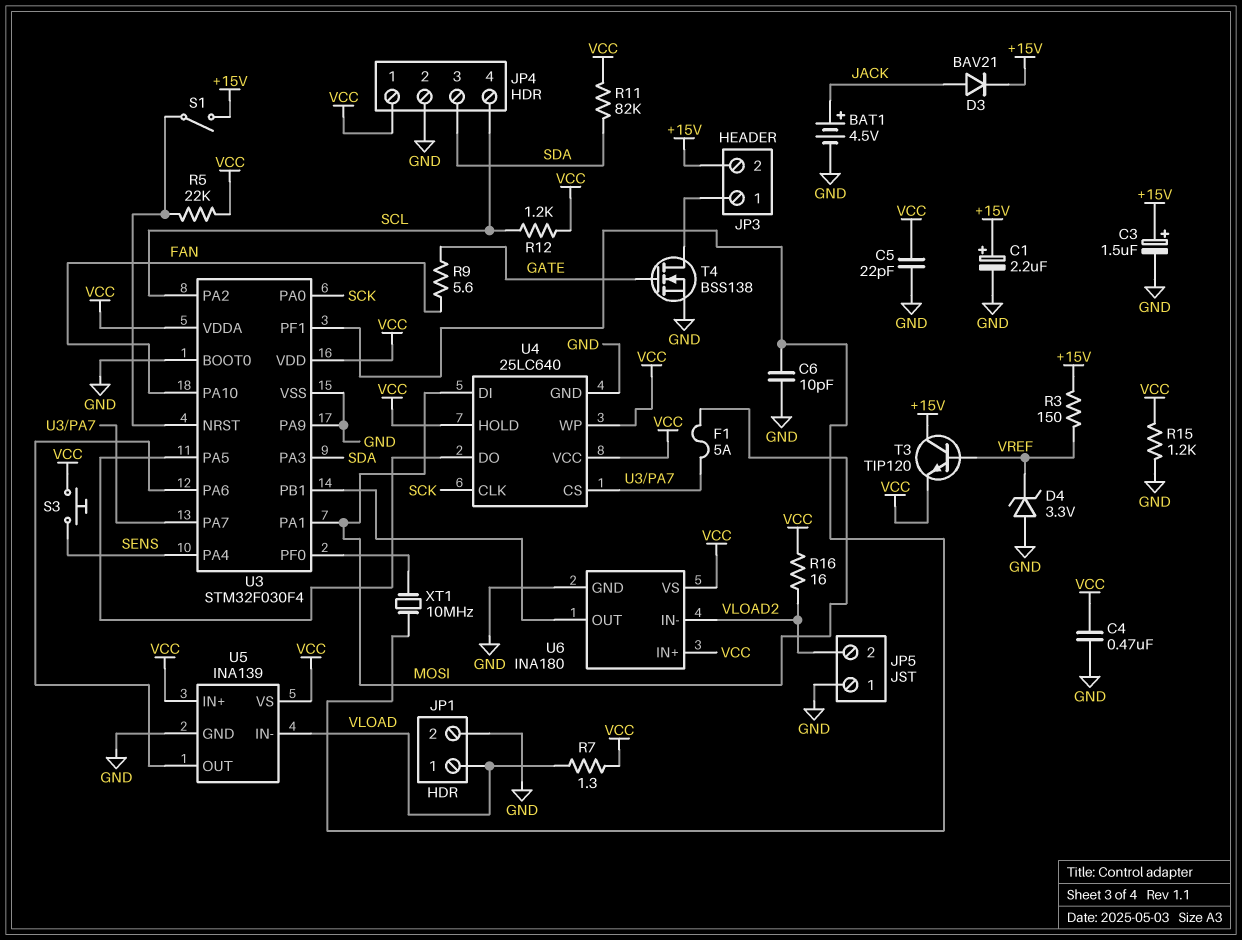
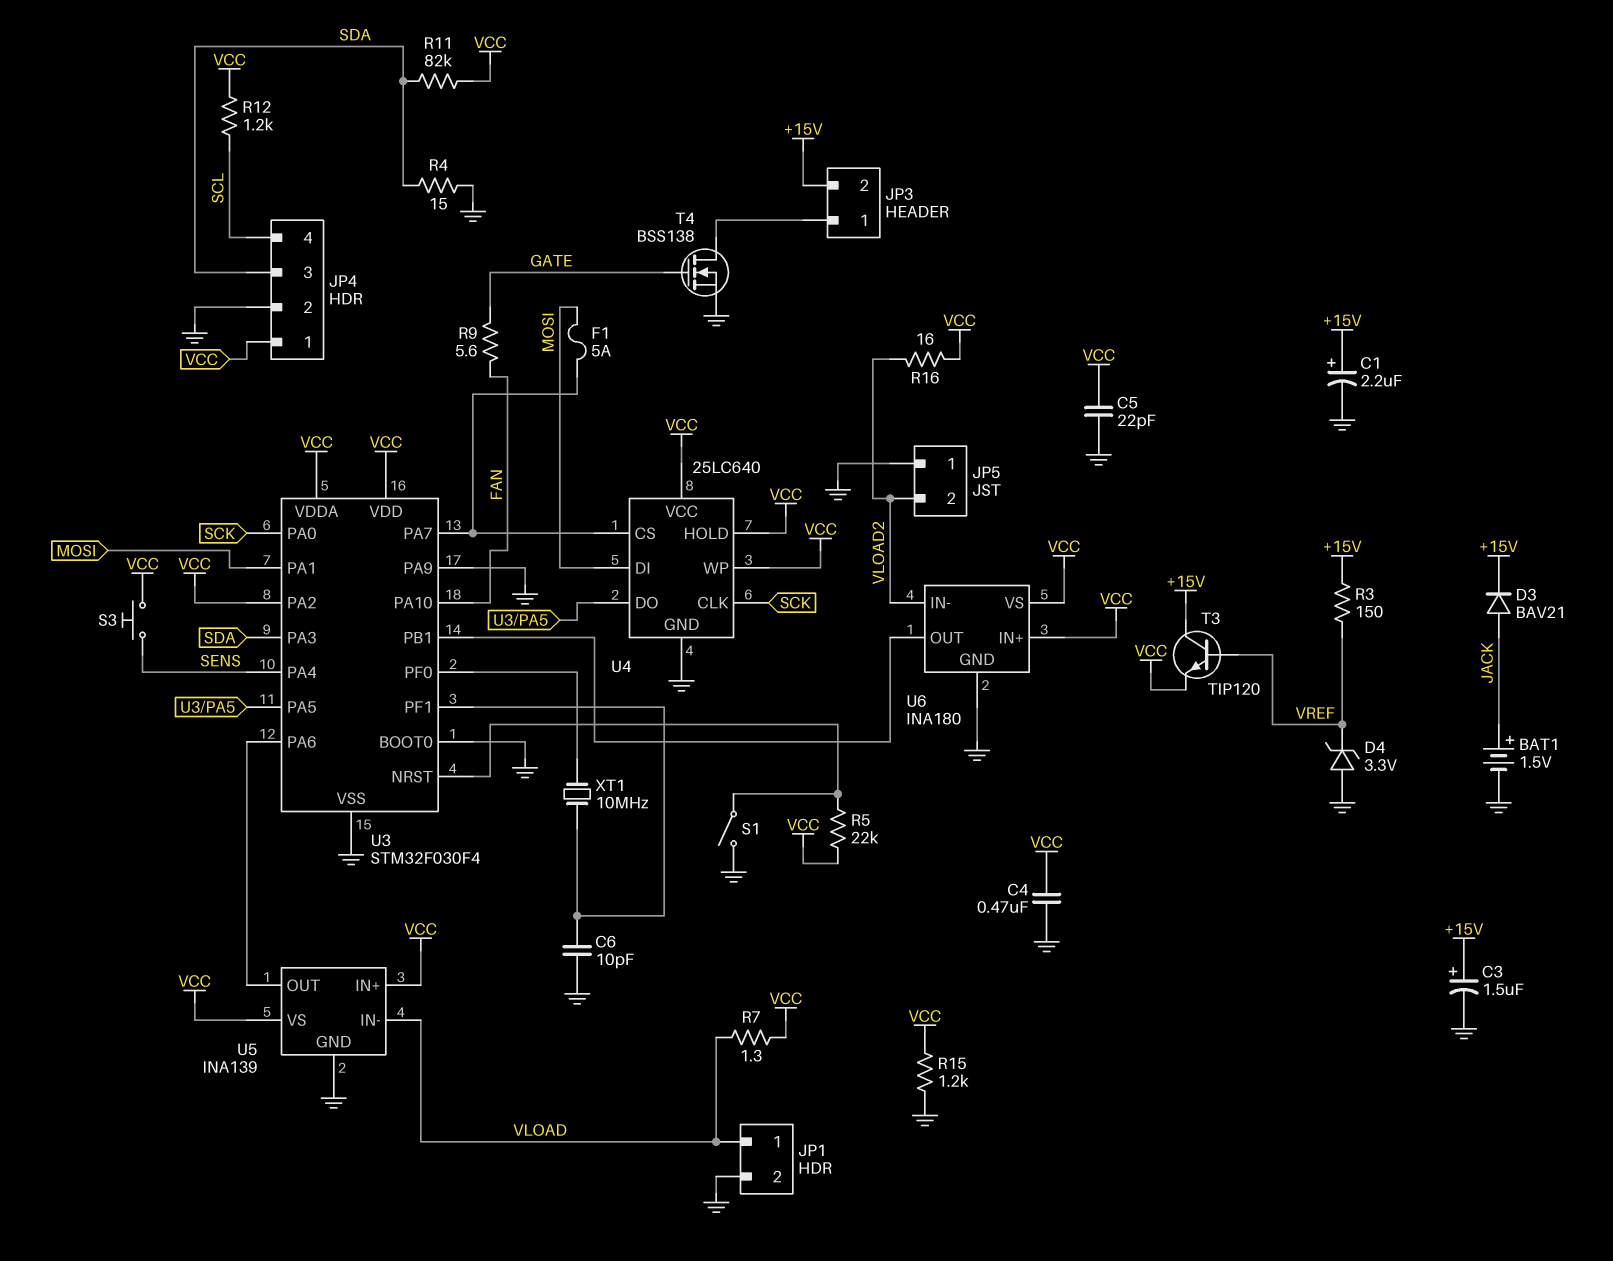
BAT1: 4.5V (plus JACK, minus GND) -> 1.5V (plus JACK, minus GND)
R4: none -> 15 (GND, SDA)
S1: switch (+15V, U3/NRST) -> switch (GND, U3/NRST)
U3 pin PA2: SCL -> VCC

